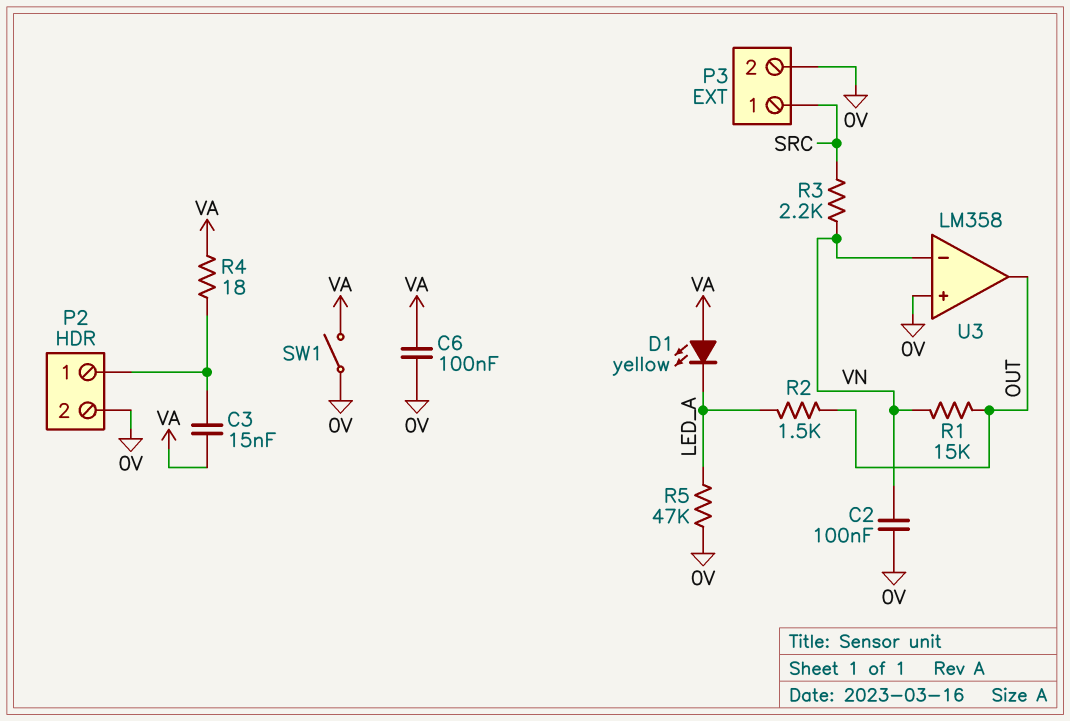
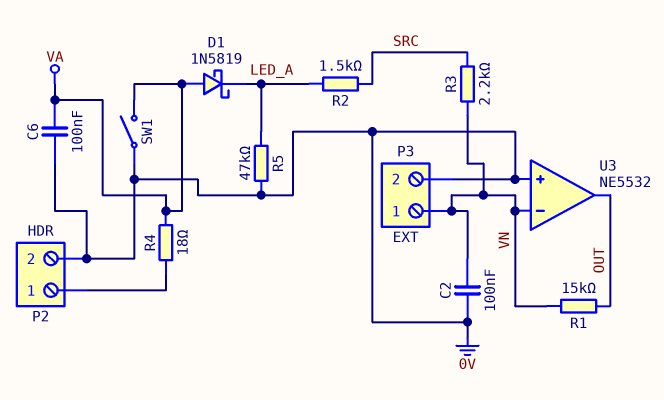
C3: 15nF (P2/1, VA) -> none
D1: LED yellow (A VA, K LED_A) -> schottky 1N5819 (A VA, K LED_A)
P3 pin 1: SRC -> VN
R2: 1.5k (LED_A, OUT) -> 1.5k (LED_A, SRC)
U3: LM358 -> NE5532

